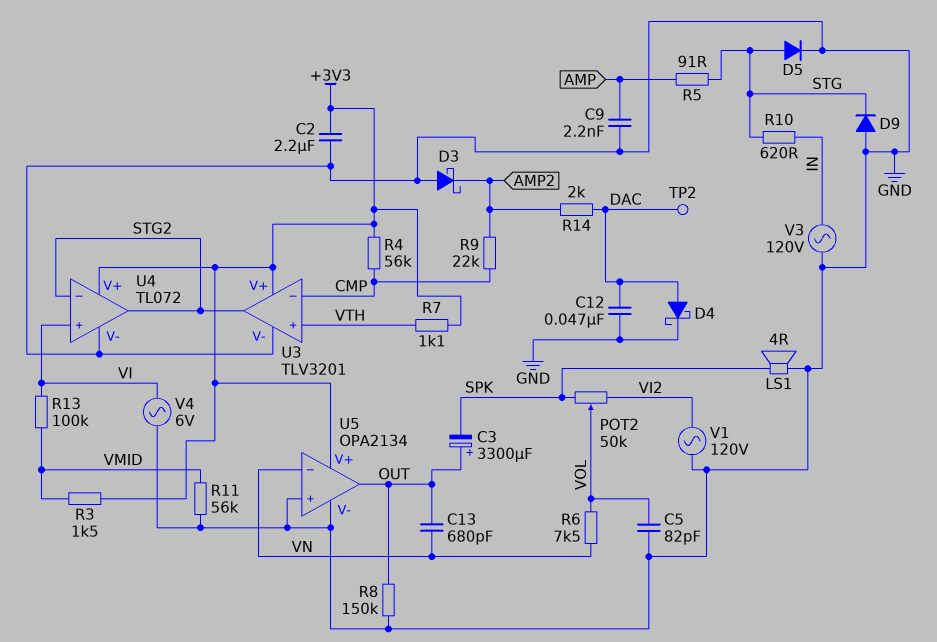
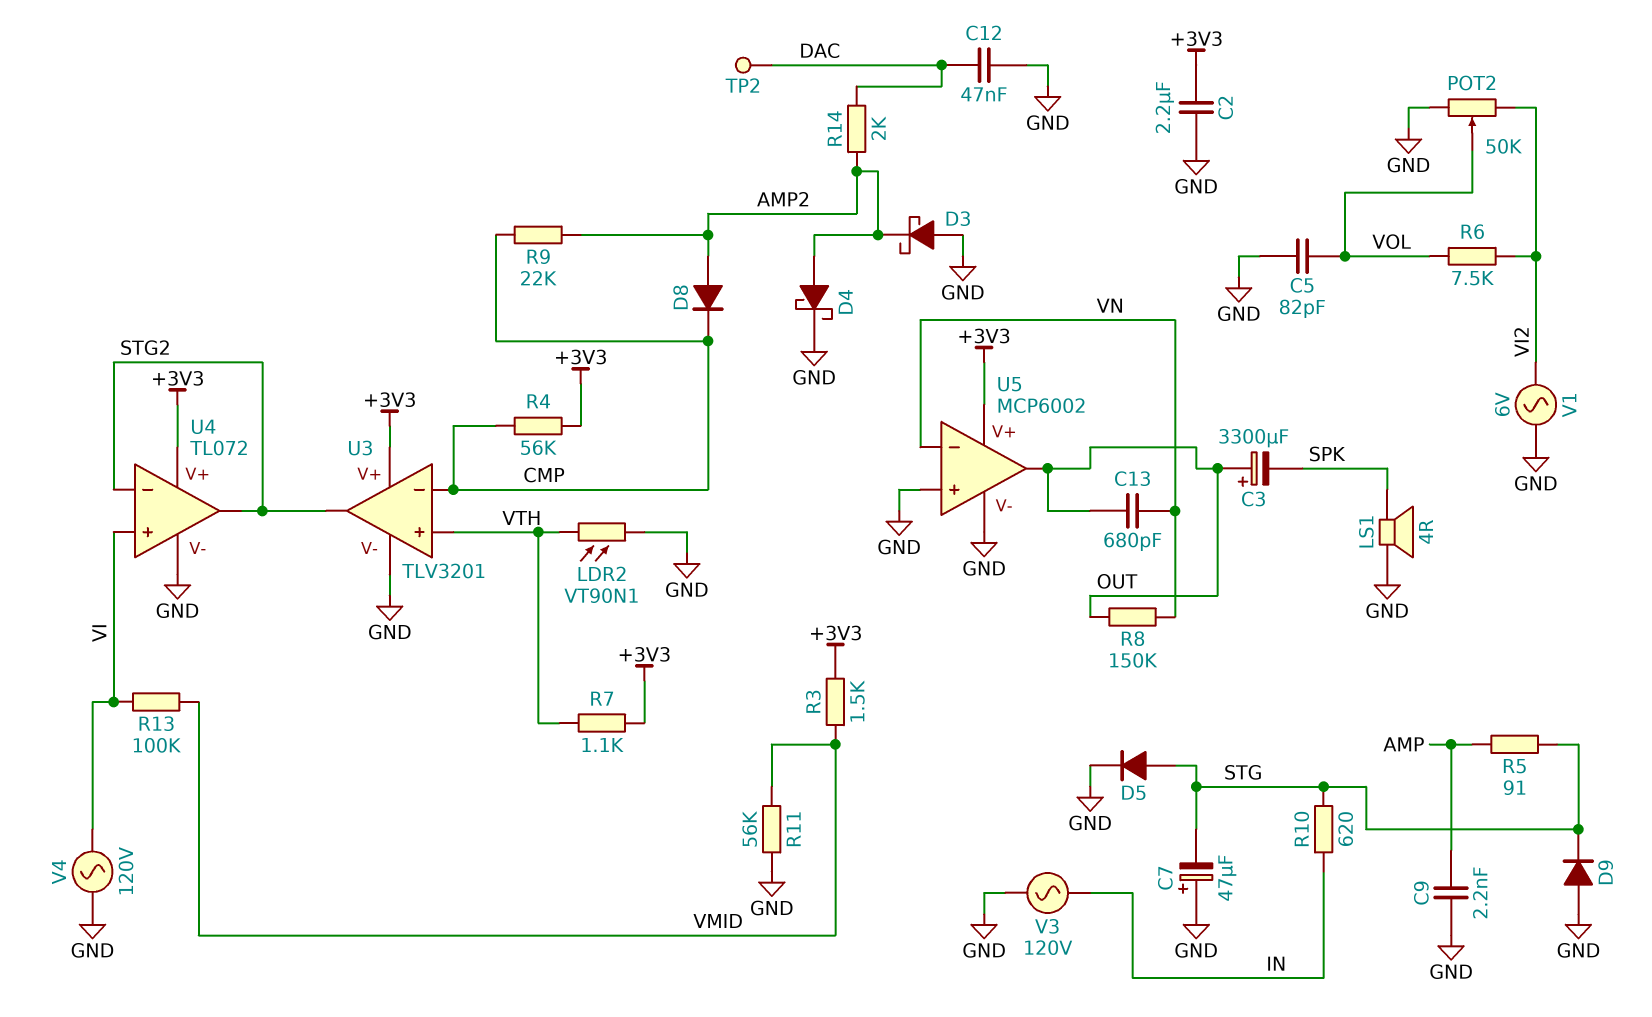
C7: none -> 47uF (plus GND, minus STG)
D4: schottky (A DAC, K GND) -> schottky (A AMP2, K GND)
D8: none -> diode (A AMP2, K CMP)
LDR2: none -> VT90N1 (GND, VTH)
POT2: 50k (SPK, VI2, wiper VOL) -> 50k (GND, VI2, wiper VOL)
R6: 7.5k (VN, VOL) -> 7.5k (VI2, VOL)
R8: 150k (GND, OUT) -> 150k (OUT, VN)
U5: OPA2134 -> MCP6002
V1: AC 120V (GND, VI2) -> AC 6V (GND, VI2)
V4: AC 6V (GND, VI) -> AC 120V (GND, VI)

